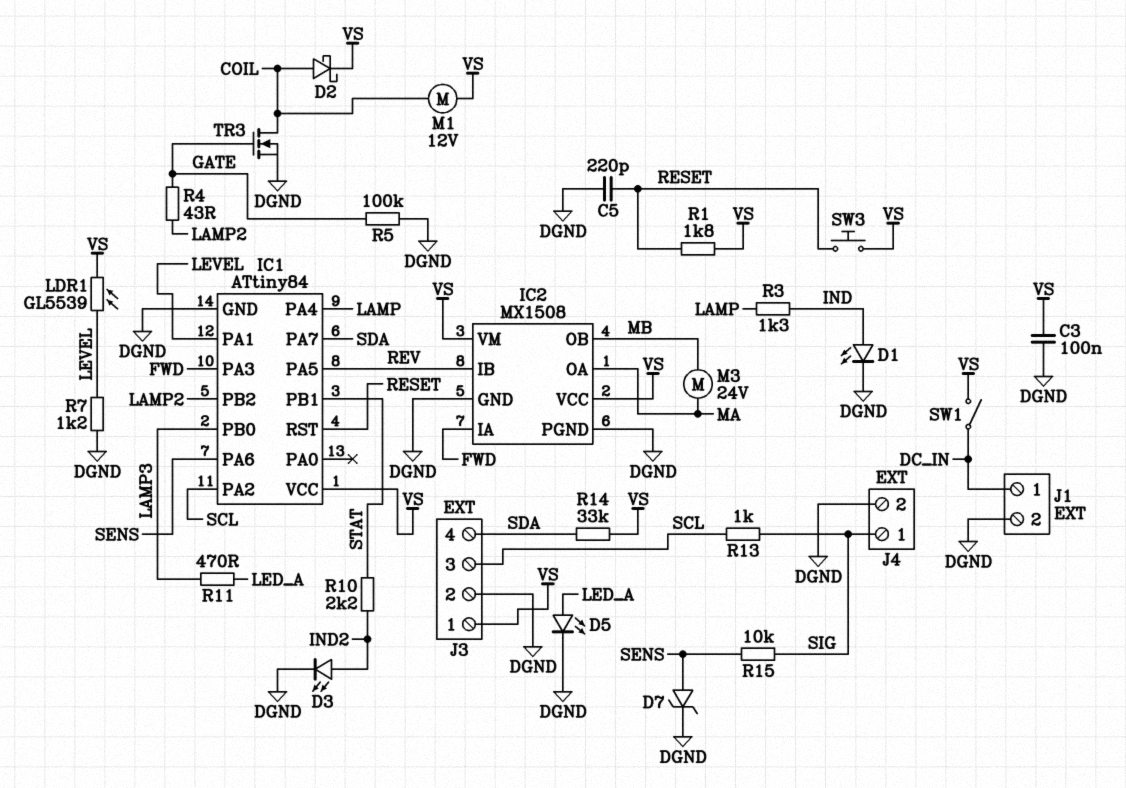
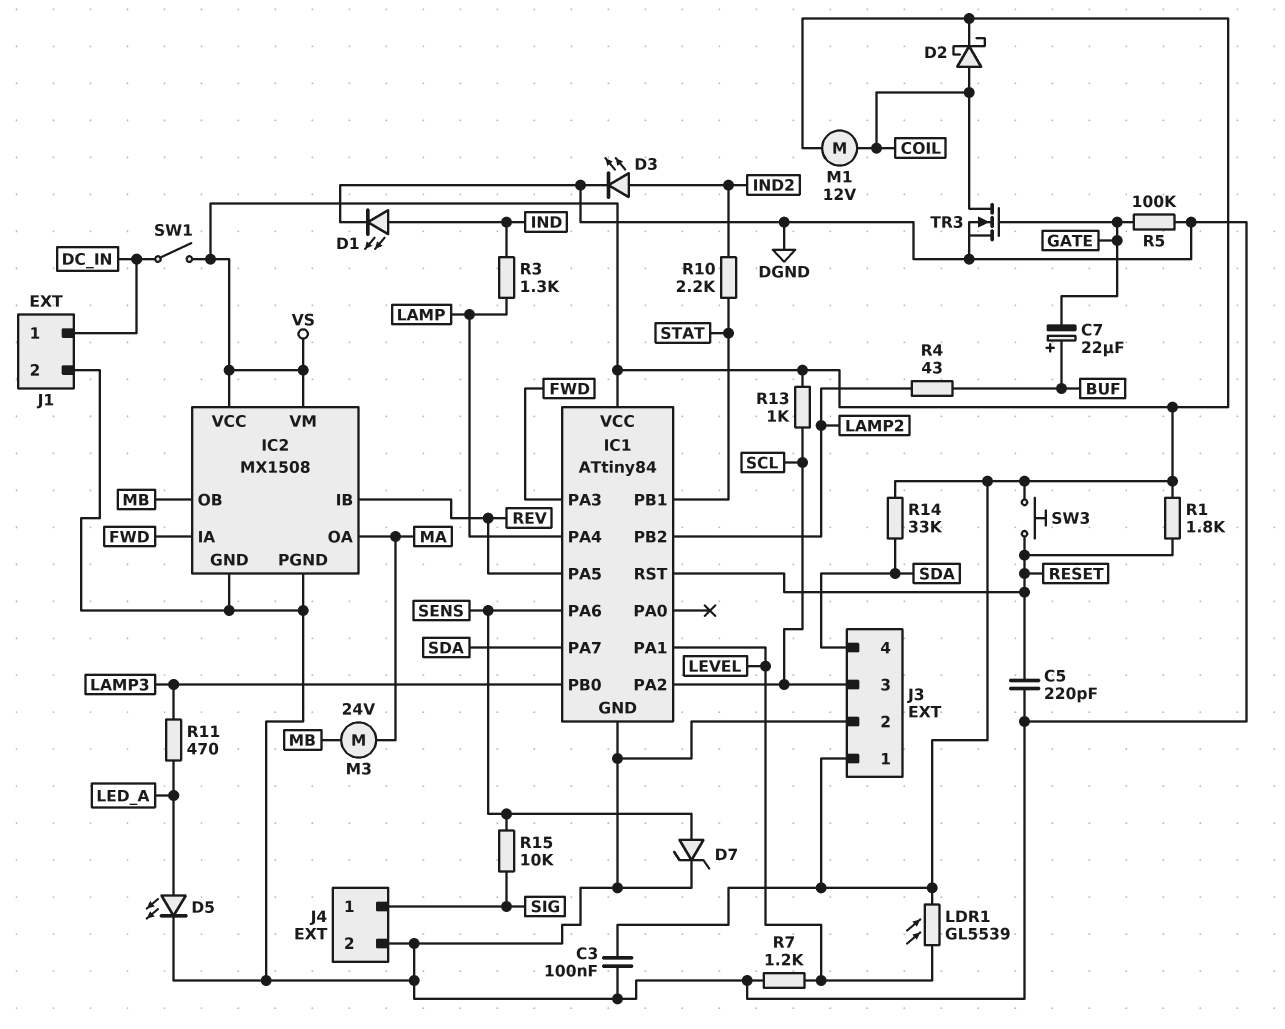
C7: none -> 22uF (plus BUF, minus GATE)
R4: 43 (GATE, LAMP2) -> 43 (BUF, LAMP2)
R13: 1k (SCL, SIG) -> 1k (SCL, VS)

